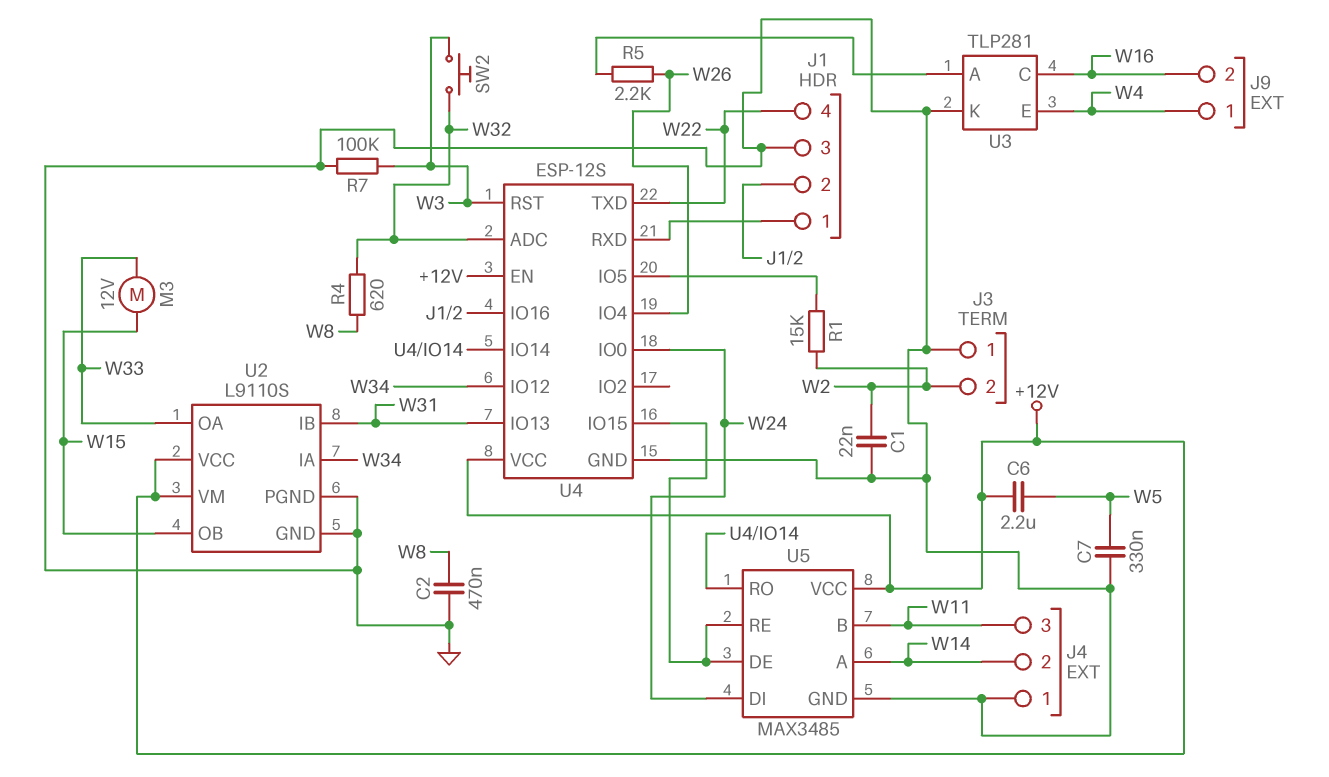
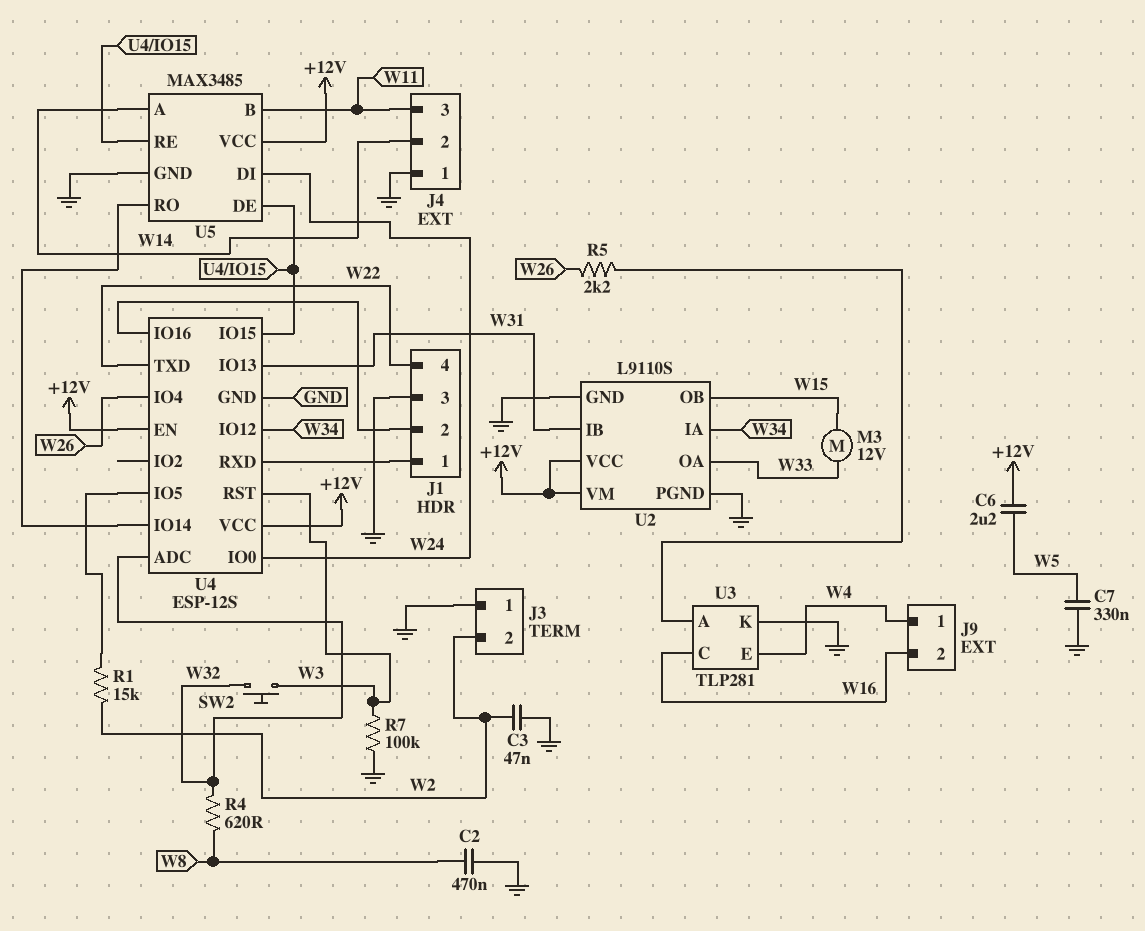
C1: 22nF (GND, W2) -> none
C3: none -> 47nF (GND, W2)

